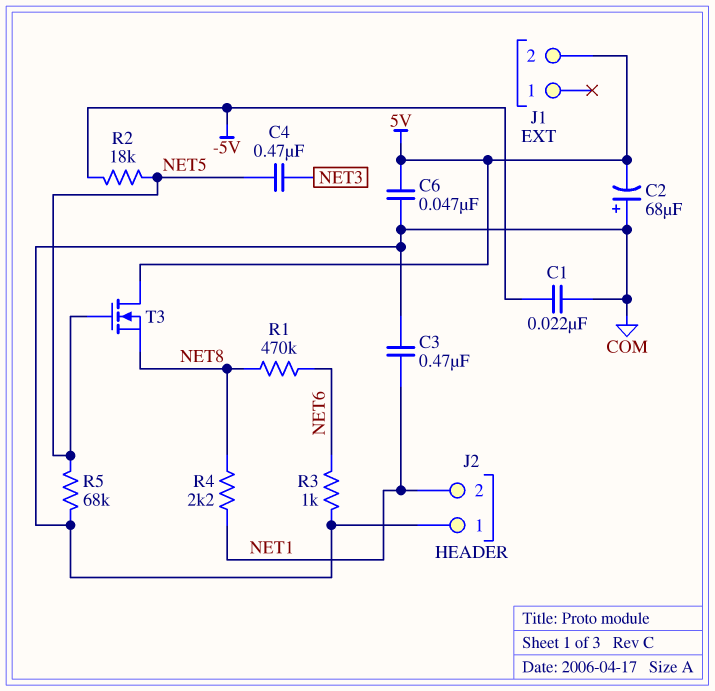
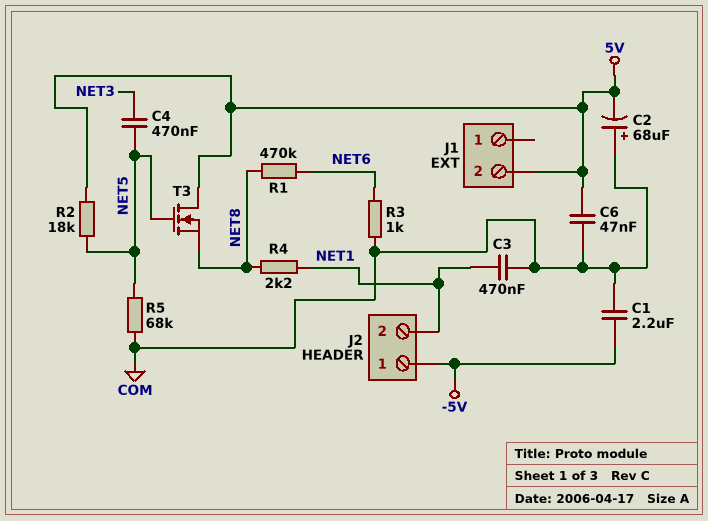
C1: 22nF (-5V, COM) -> 2.2uF (-5V, COM)
J2 pin 1: COM -> -5V
R2: 18k (-5V, NET5) -> 18k (5V, NET5)

